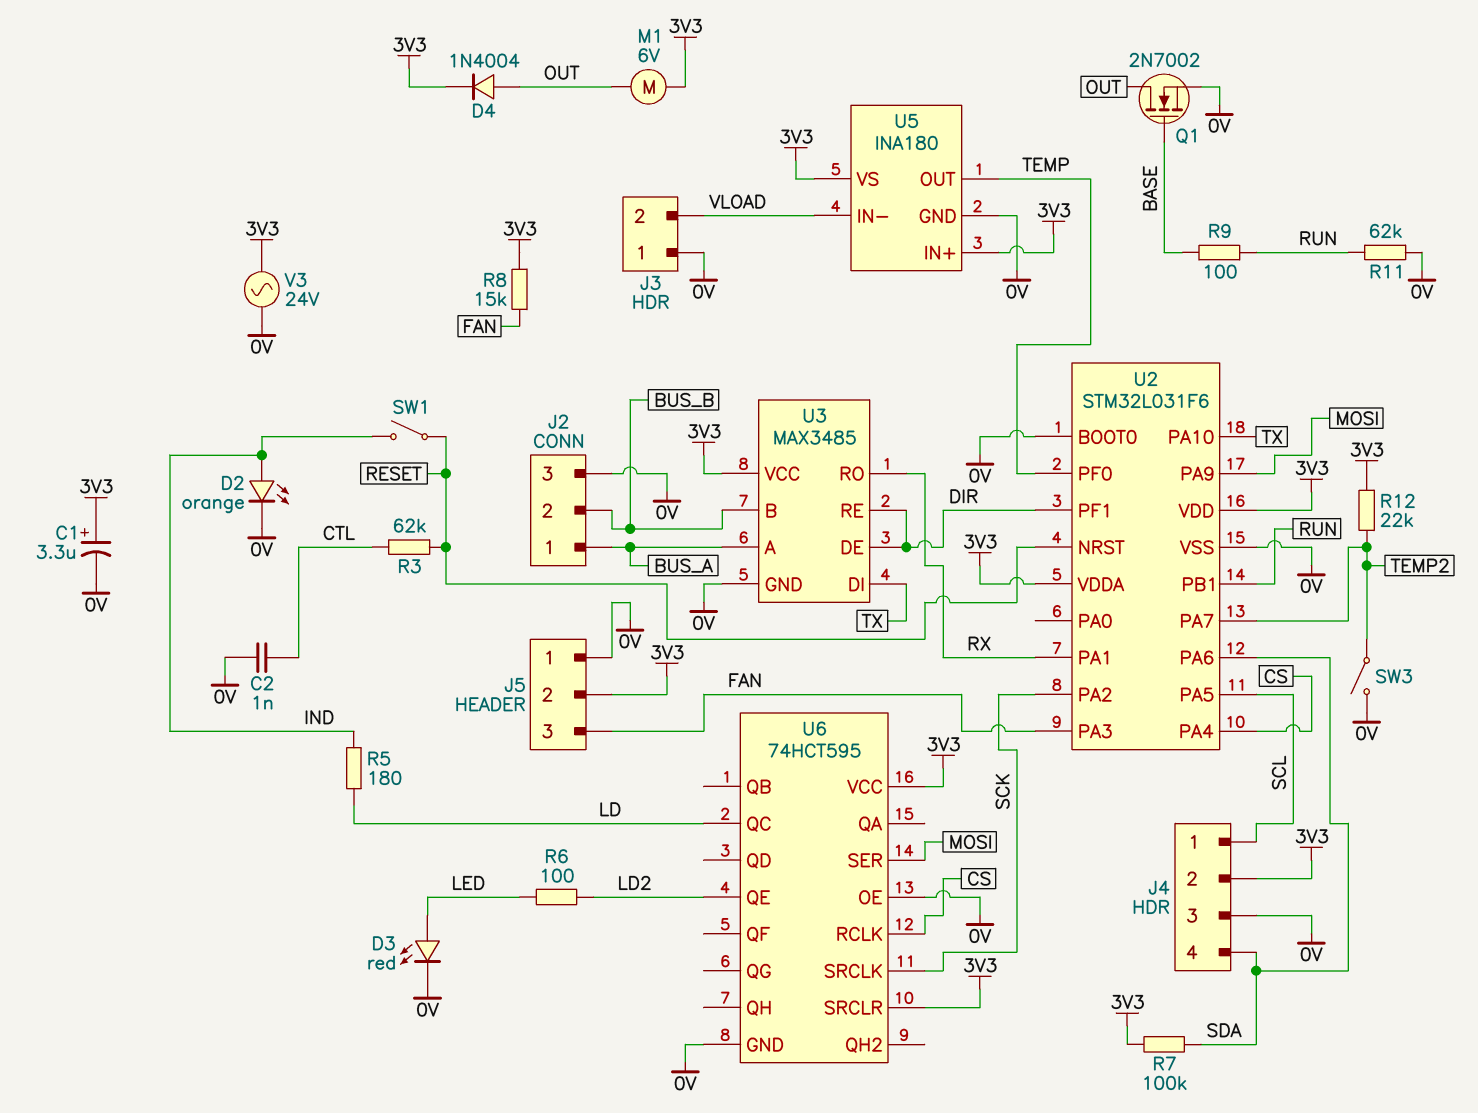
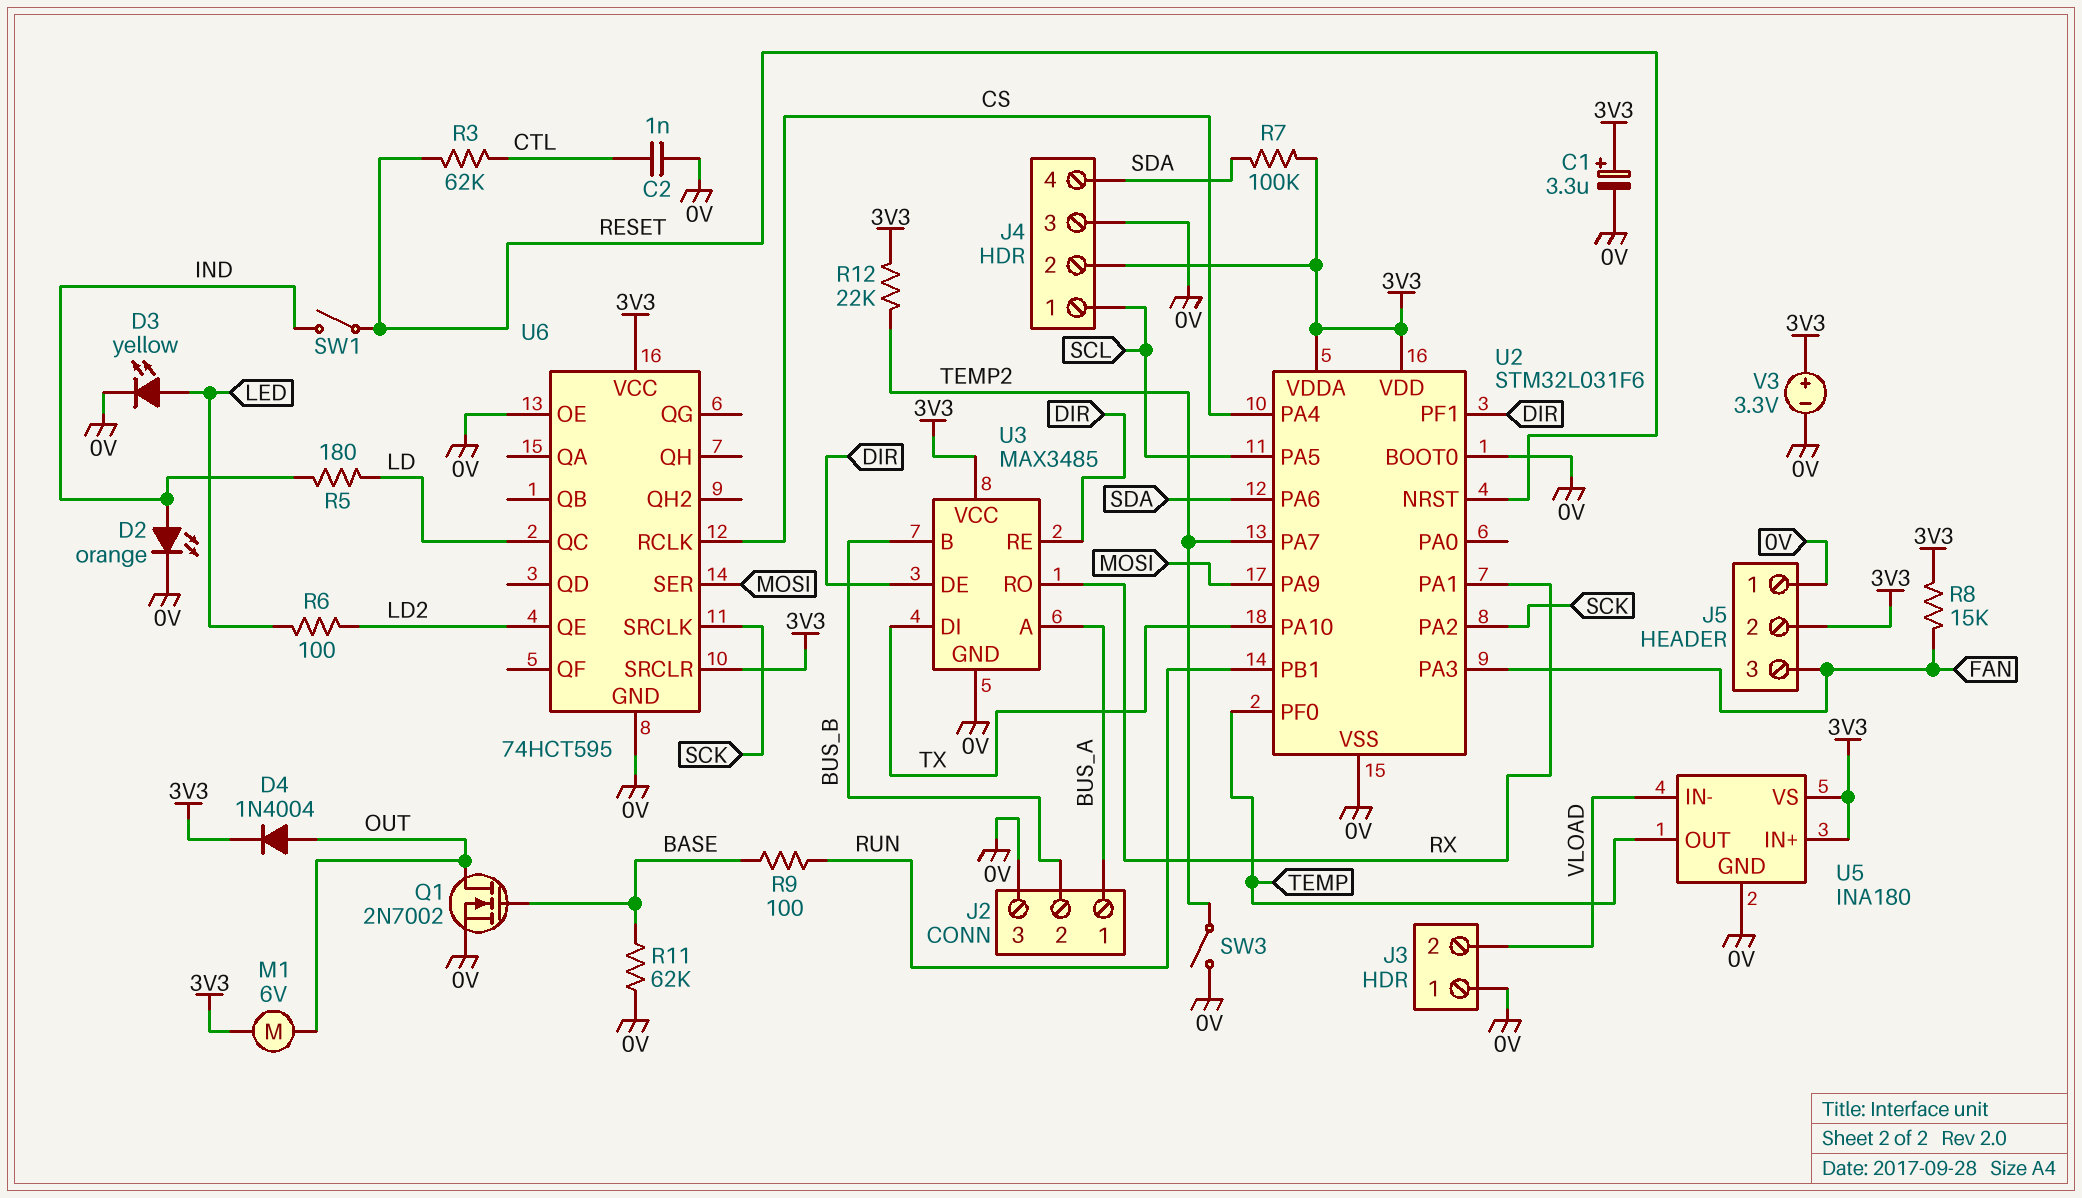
D3: LED red (A LED, K 0V) -> LED yellow (A LED, K 0V)
R11: 62k (0V, RUN) -> 62k (0V, BASE)
V3: AC 24V (0V, 3V3) -> 3.3V (plus 3V3, minus 0V)

